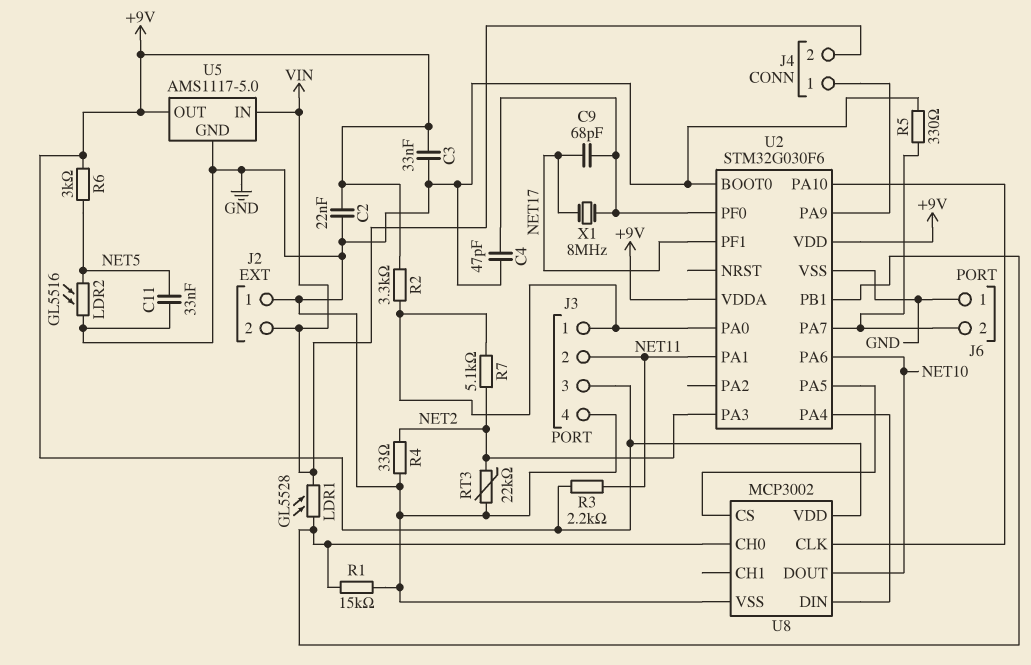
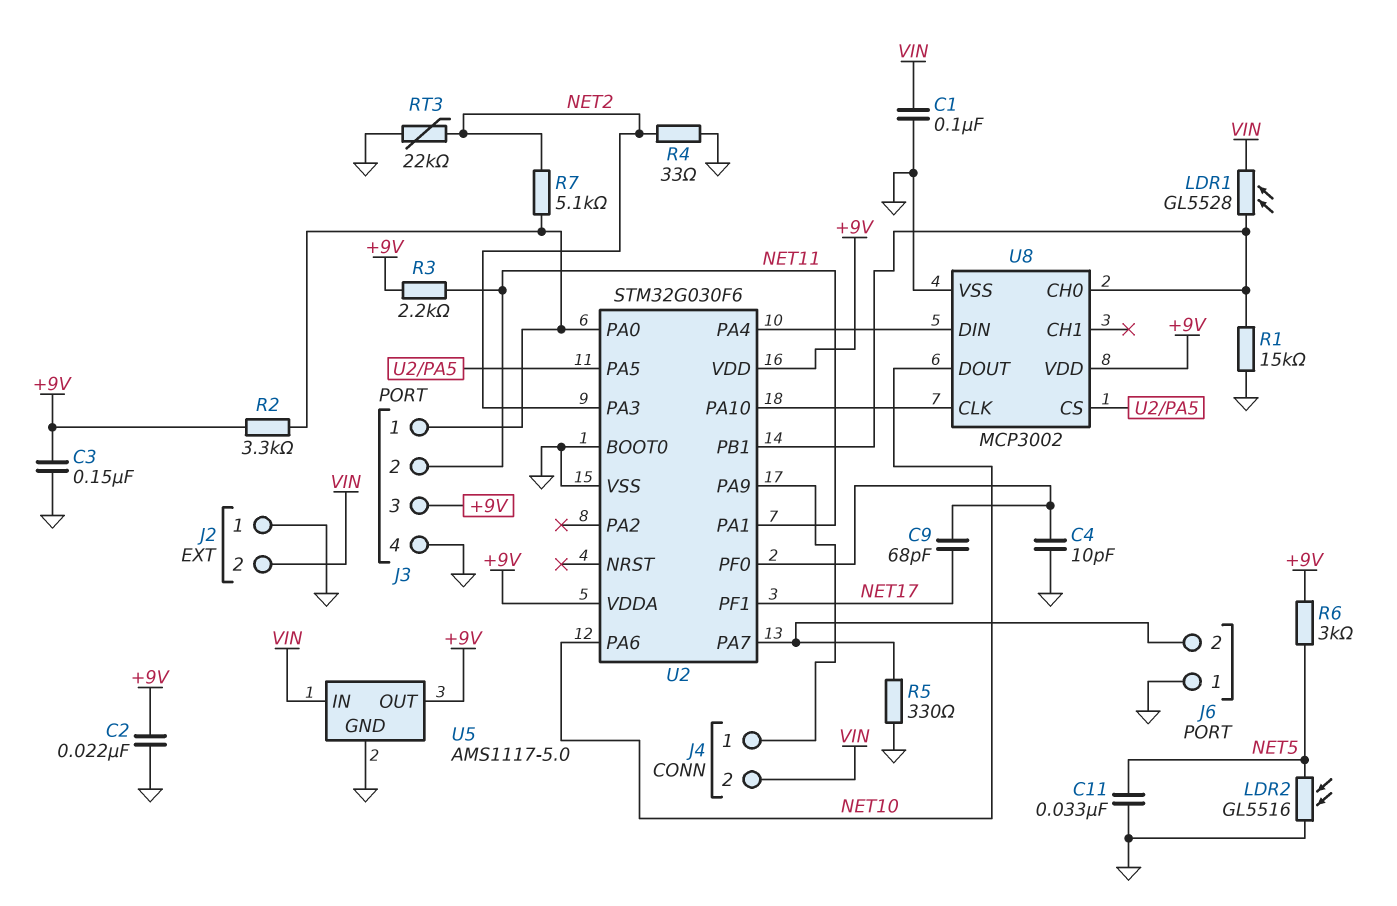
C1: none -> 100nF (GND, VIN)
C3: 33nF (+9V, GND) -> 150nF (+9V, GND)
C4: 47pF (GND, U2/PF0) -> 10pF (GND, U2/PF0)
X1: 8MHz (NET17, U2/PF0) -> none

